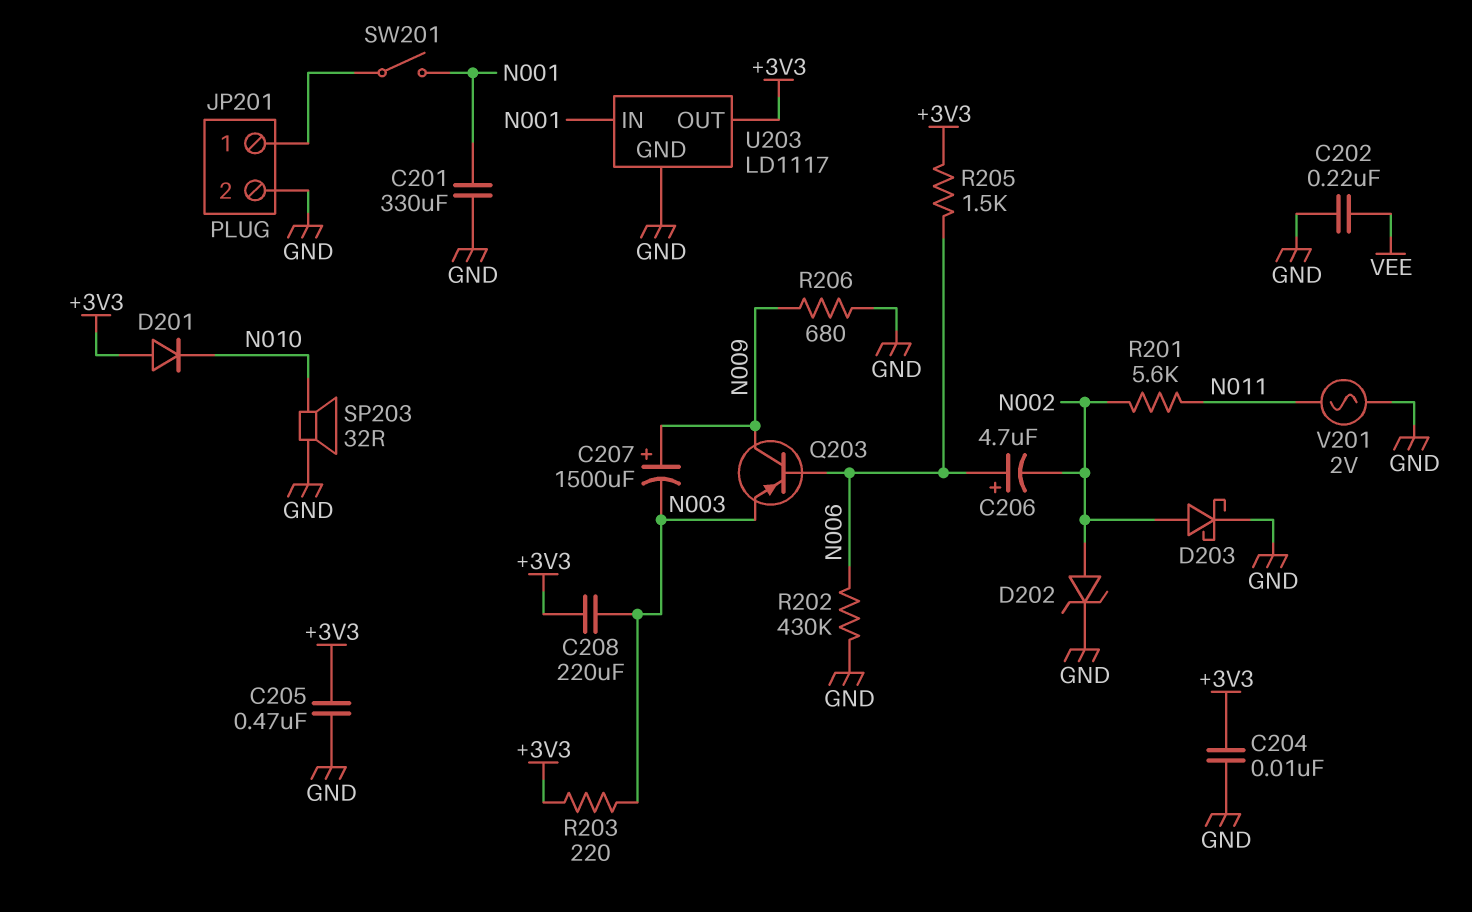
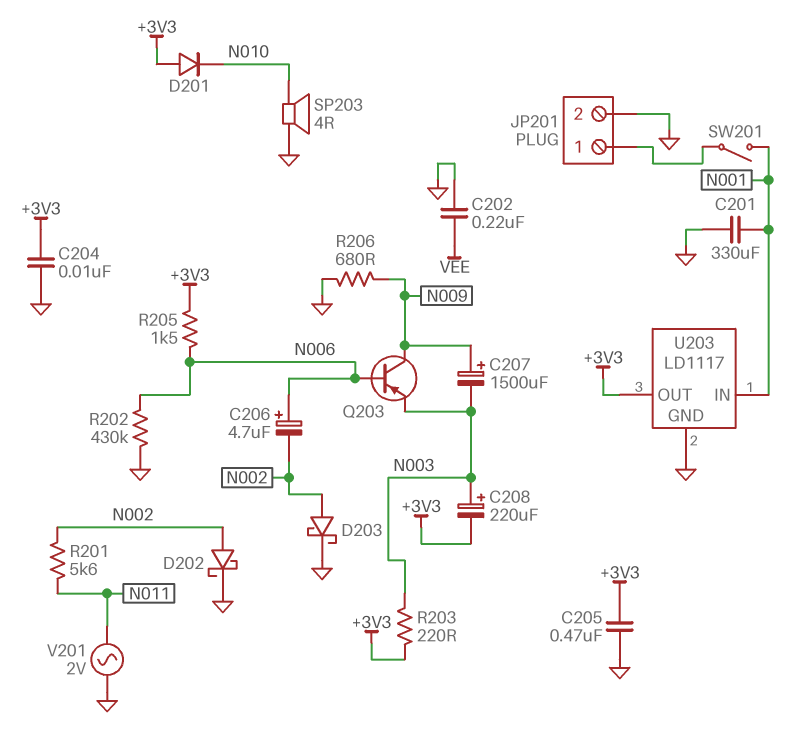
C208: 220uF (+3V3, N003) -> 220uF (plus N003, minus +3V3)
D202: zener (A N002, K GND) -> schottky (A N002, K GND)
SP203: speaker 32R (GND, N010) -> speaker 4R (GND, N010)

